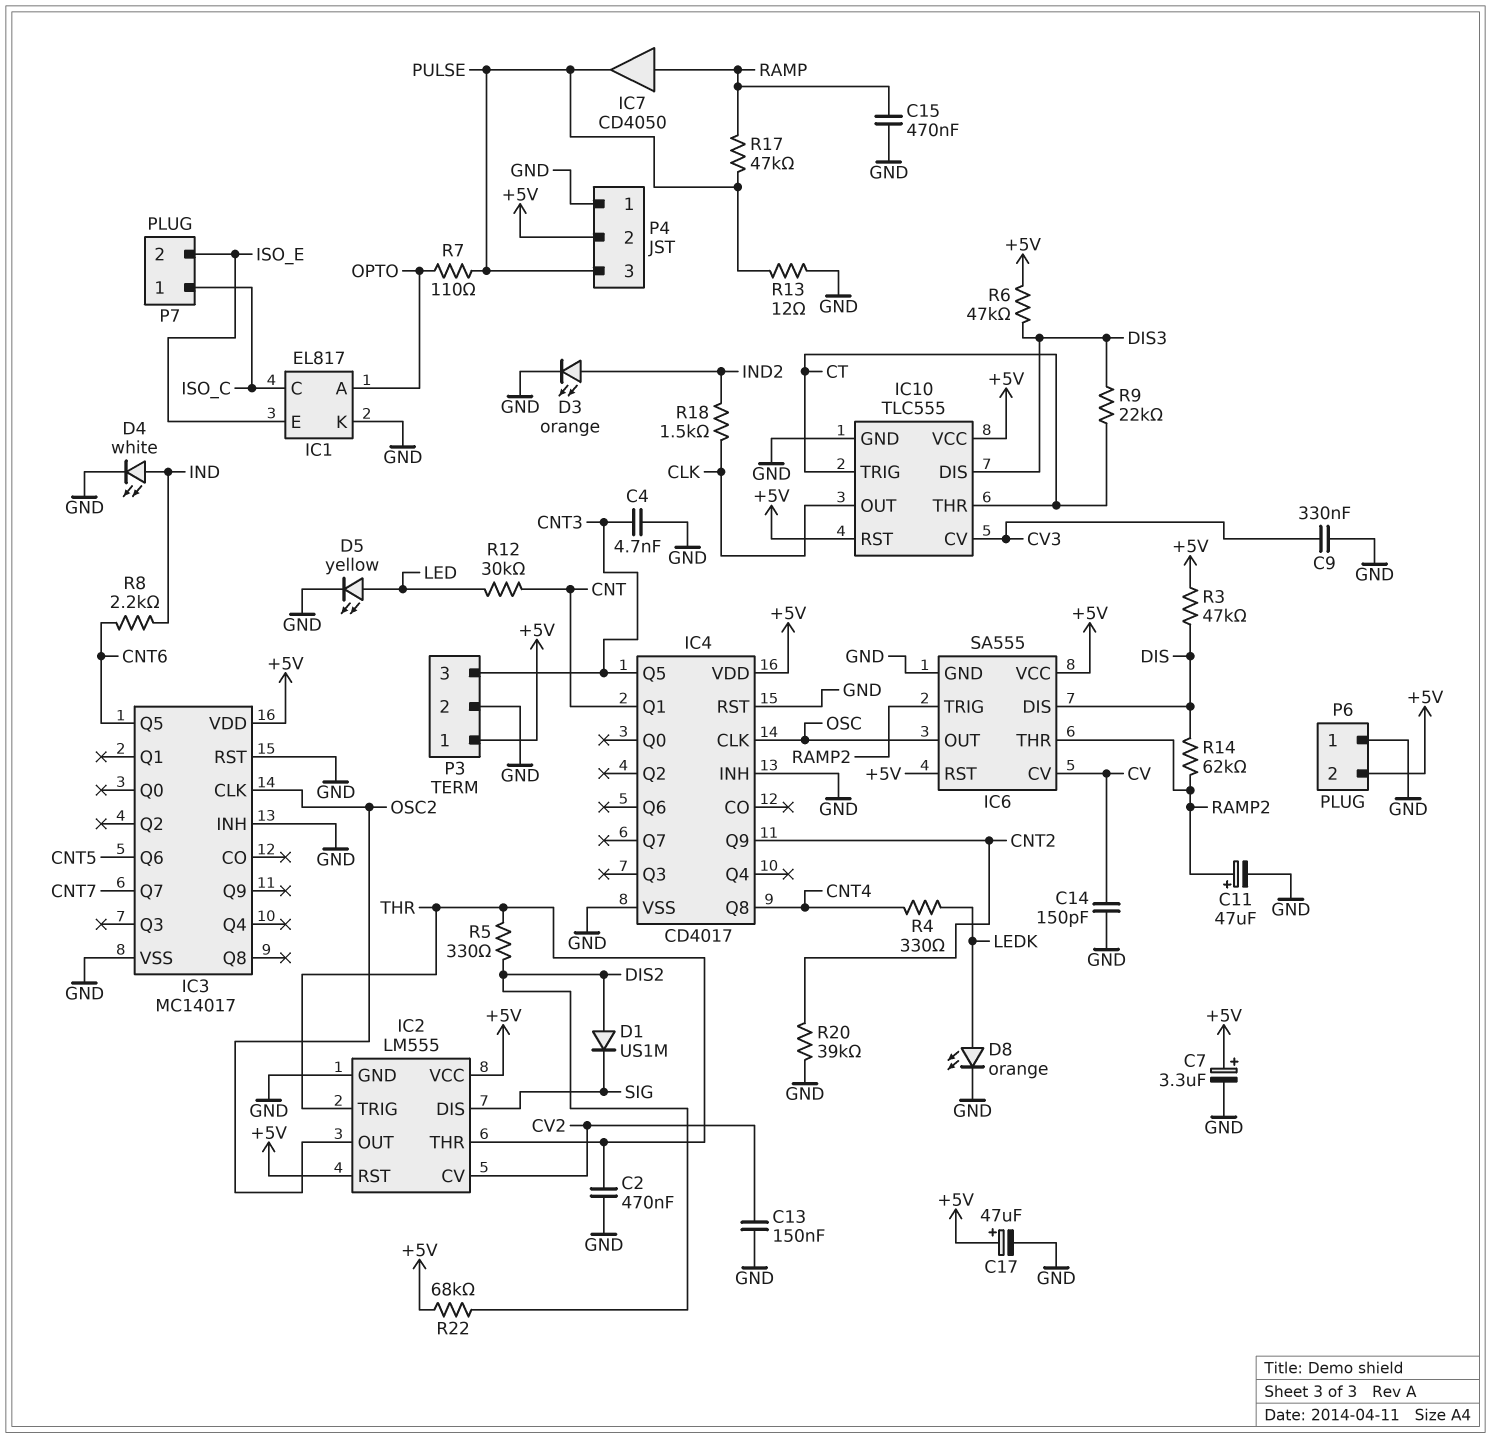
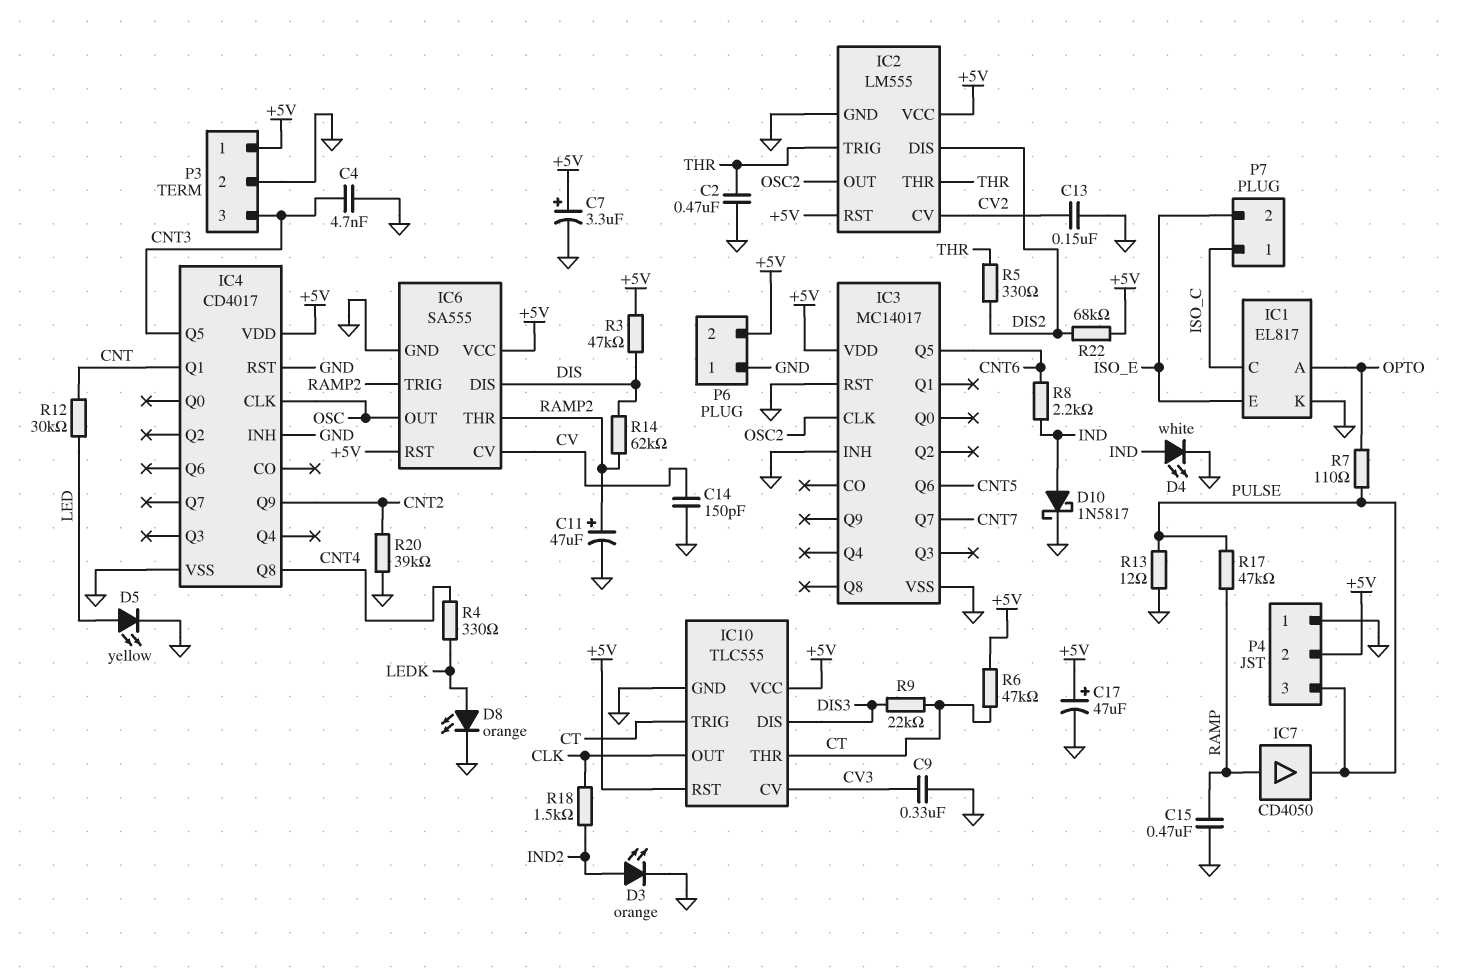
D1: diode US1M (A DIS2, K SIG) -> none
D10: none -> schottky 1N5817 (A IND, K GND)
IC2 pin DIS: SIG -> DIS2
R6: 47k (+5V, DIS3) -> 47k (+5V, CT)

